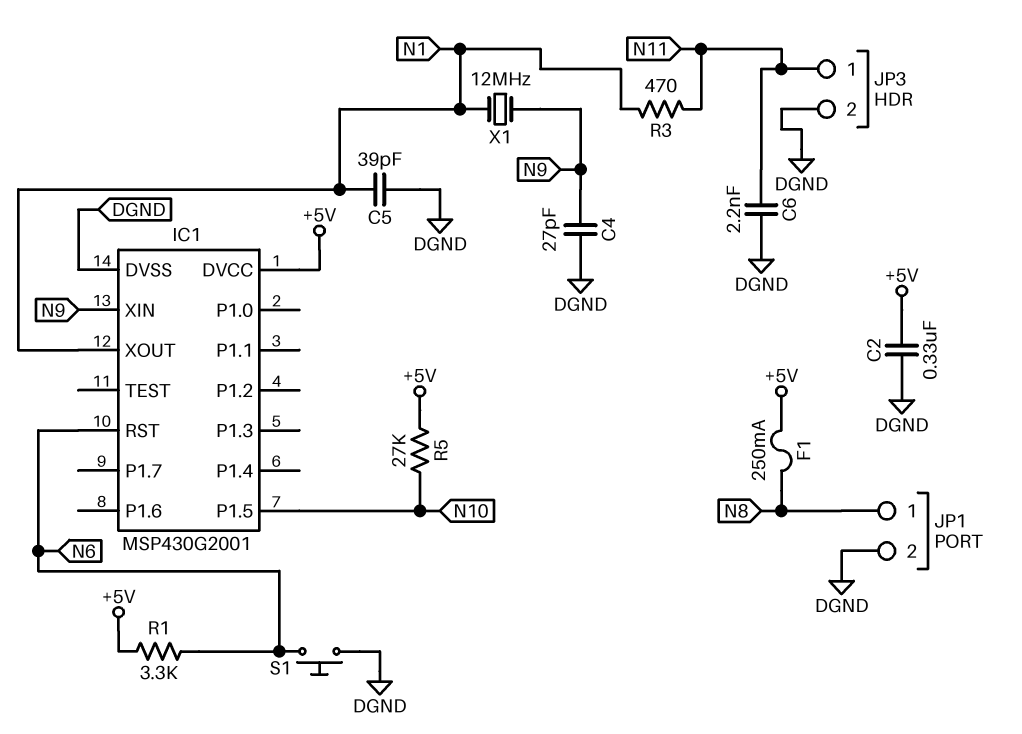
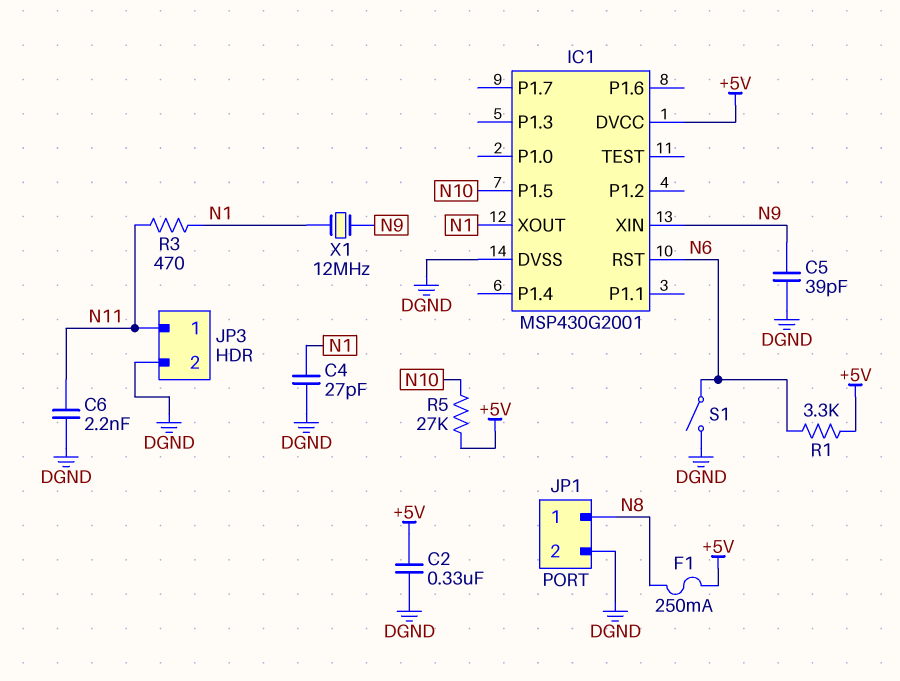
C4: 27pF (DGND, N9) -> 27pF (DGND, N1)
C5: 39pF (DGND, N1) -> 39pF (DGND, N9)
S1: button (DGND, N6) -> switch (DGND, N6)

